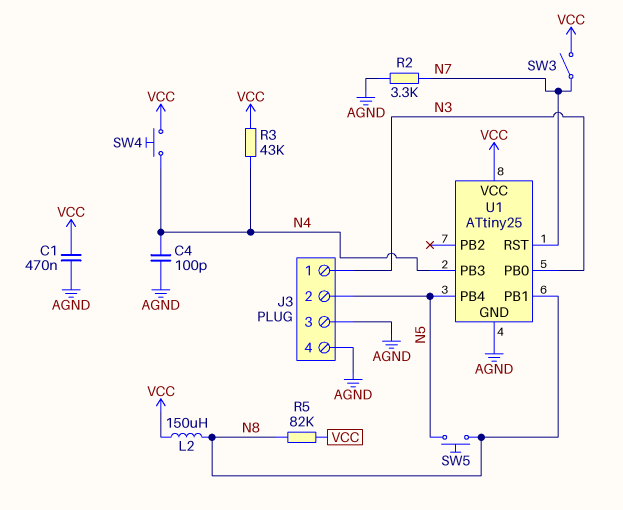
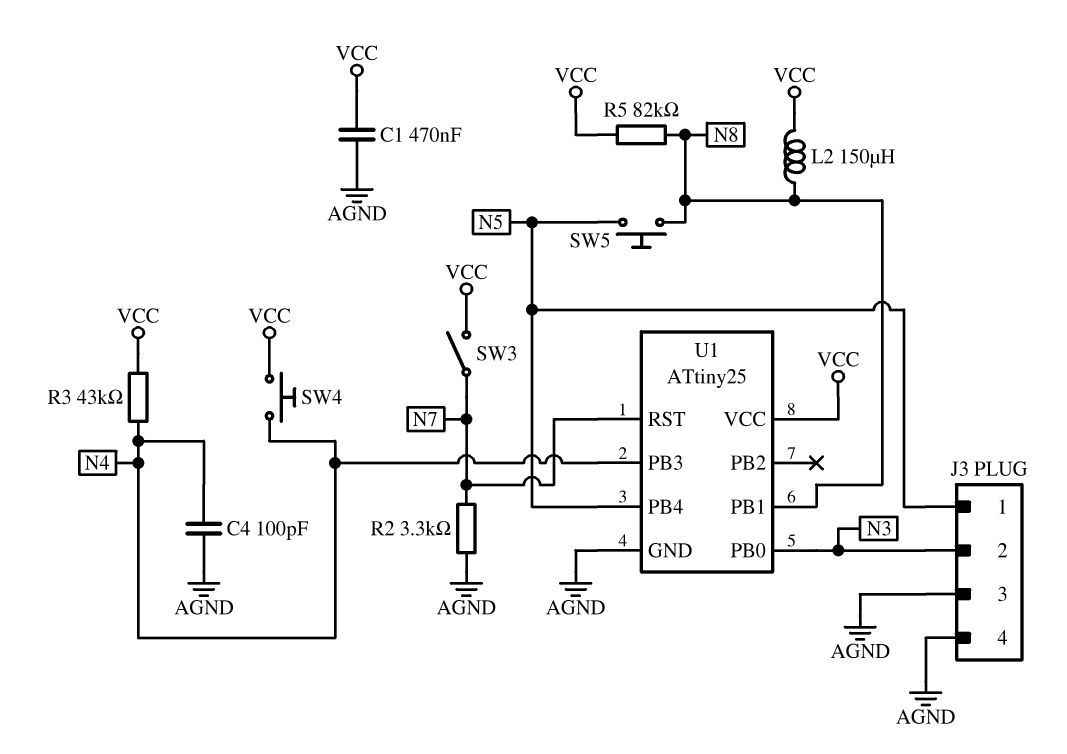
J3 pin 1: N3 -> N5
J3 pin 2: N5 -> N3

